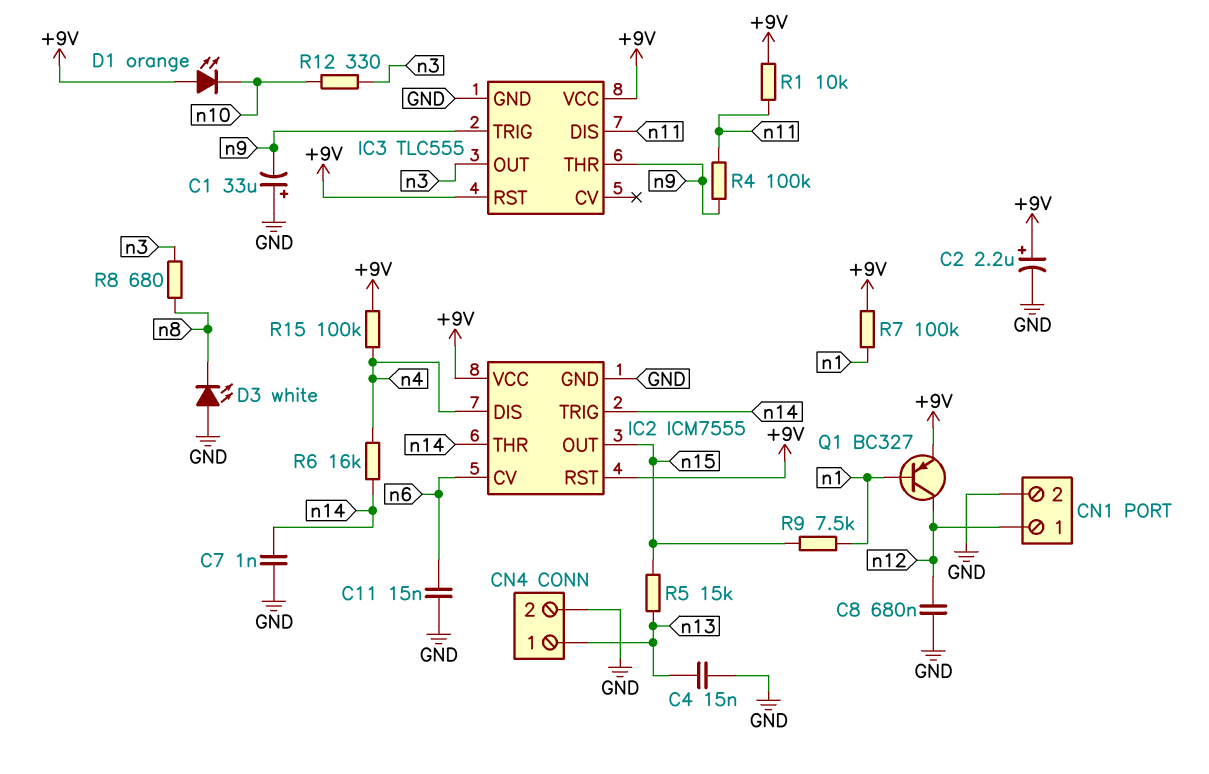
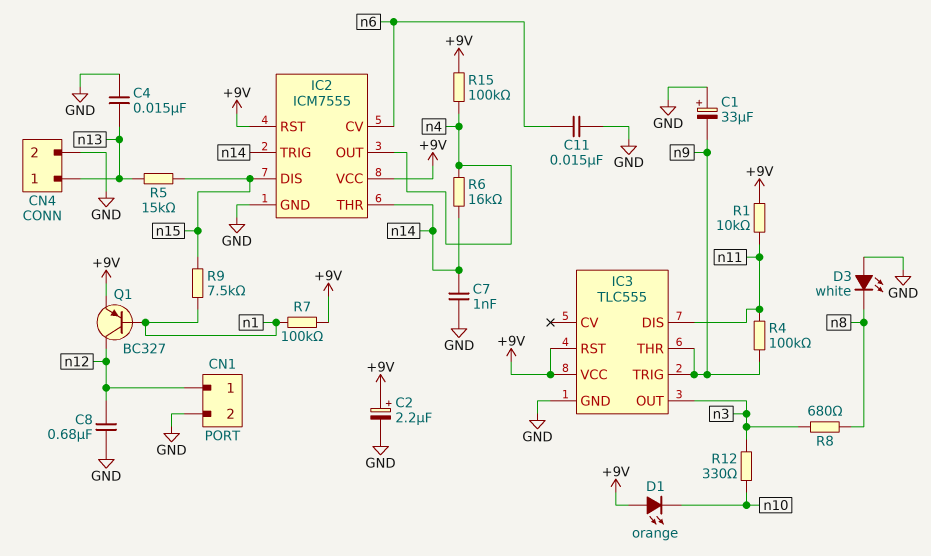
IC2 pin DIS: n4 -> n15
IC2 pin OUT: n15 -> n4

